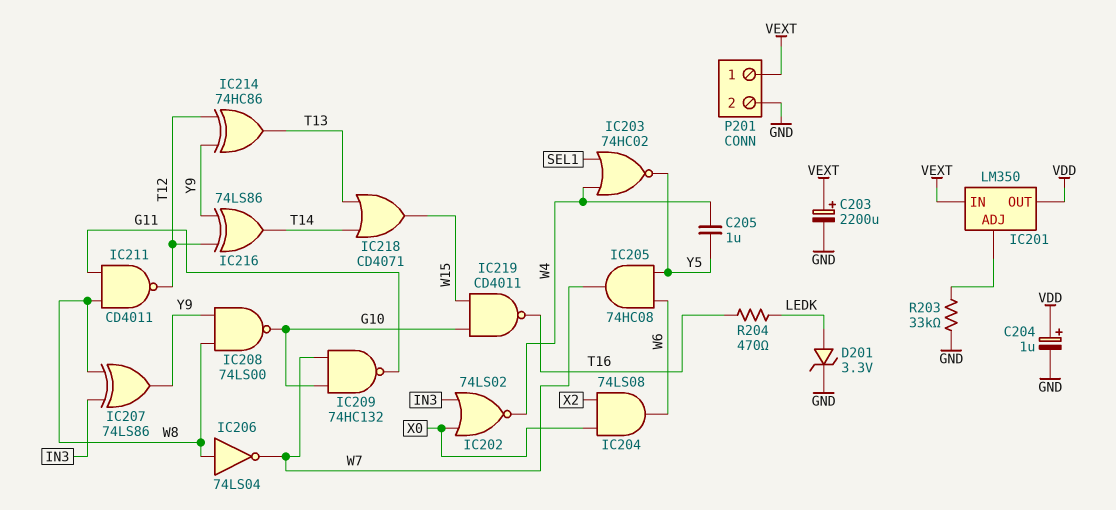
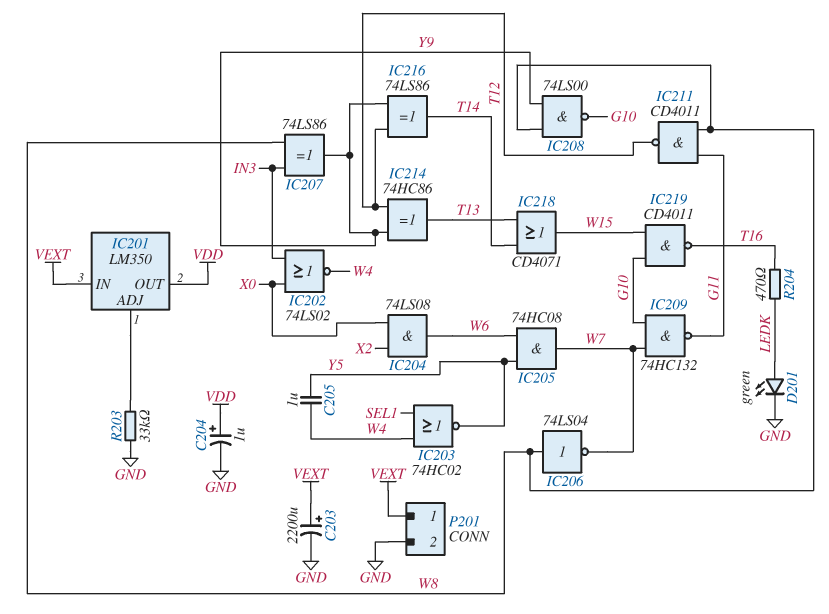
D201: zener 3.3V (A LEDK, K GND) -> LED green (A LEDK, K GND)

